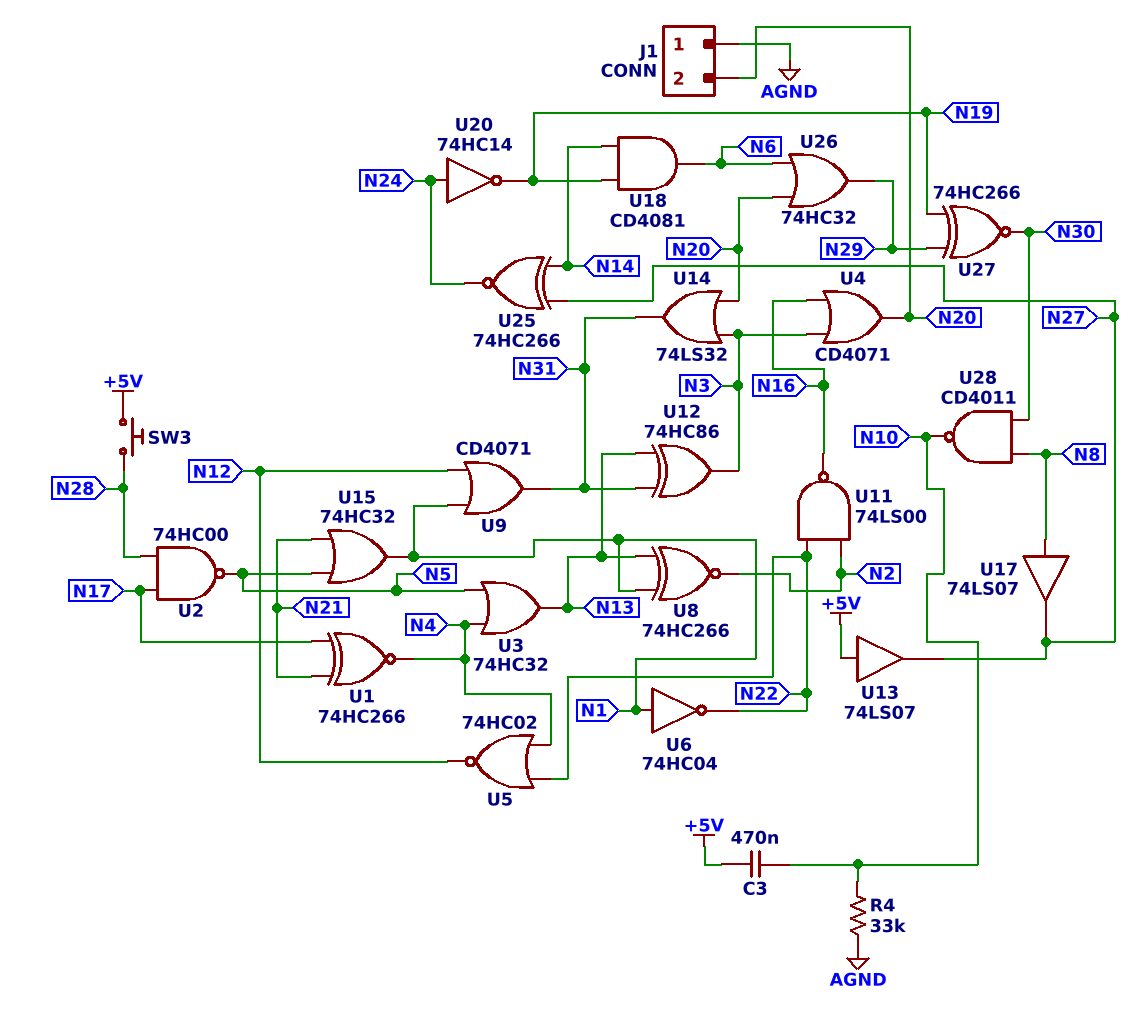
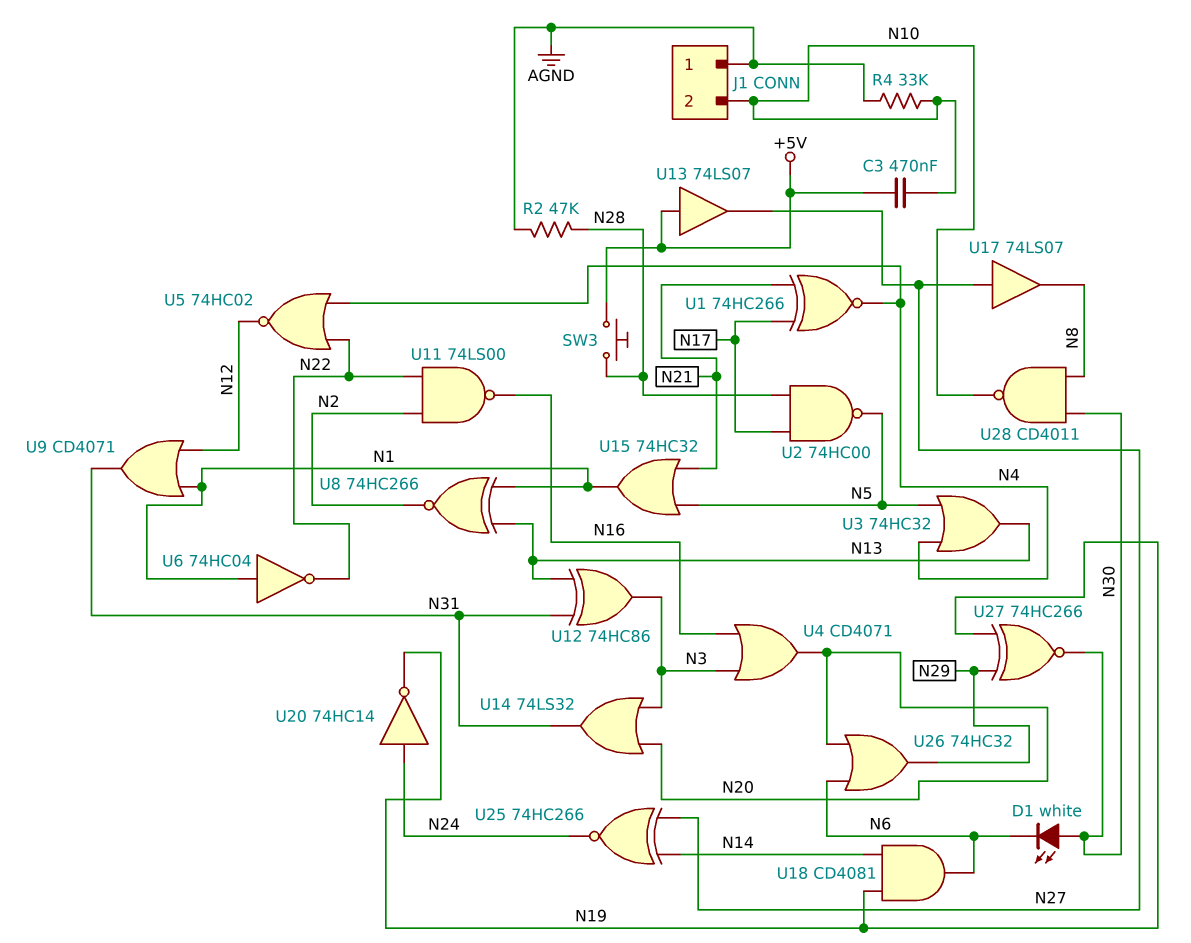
D1: none -> LED white (A N30, K N6)
J1 pin 2: N20 -> N10
R2: none -> 47k (AGND, N28)
U17: buffer 74LS07 (in N8, out N27) -> buffer 74LS07 (in N27, out N8)

